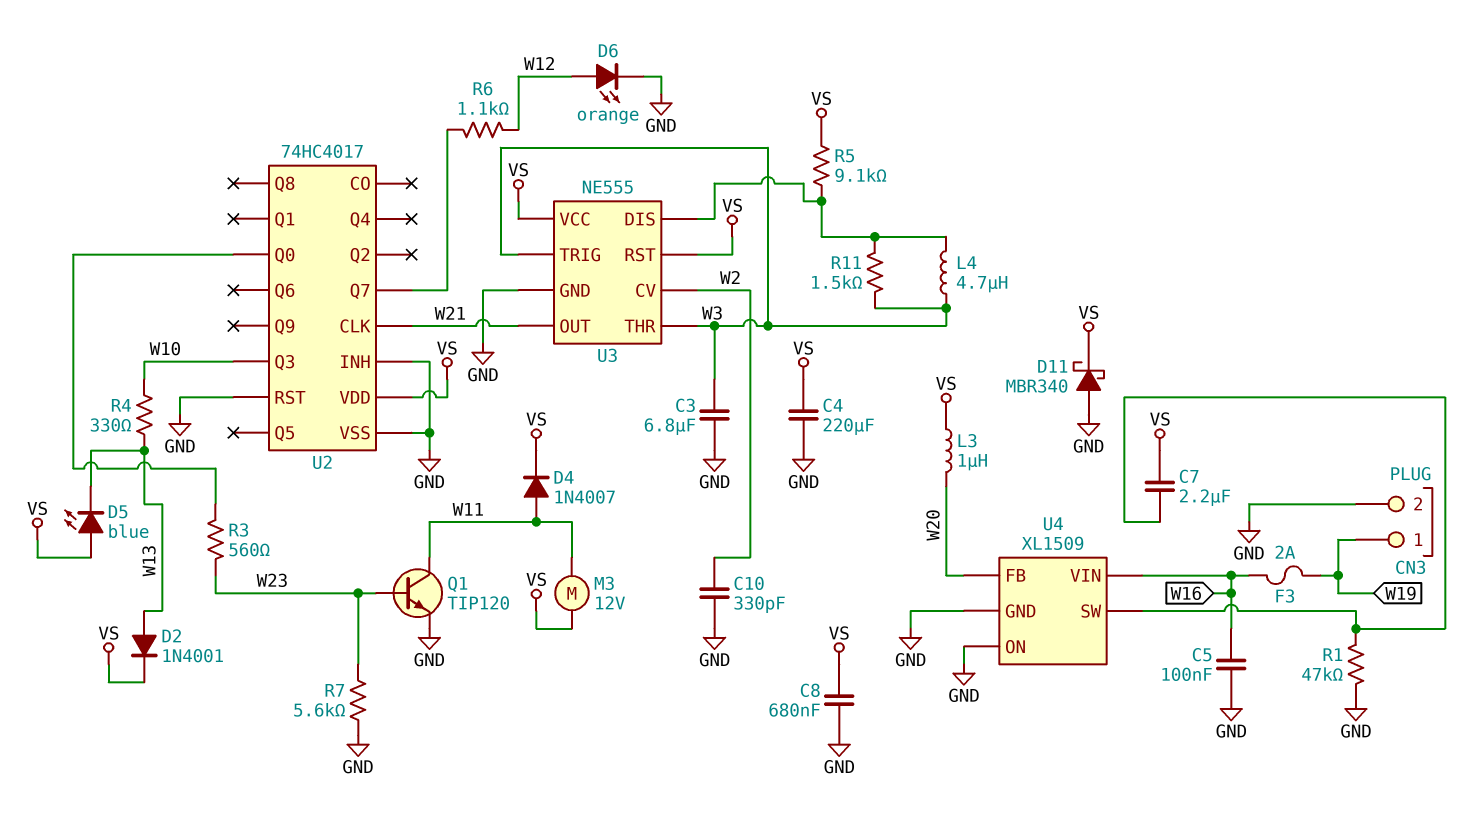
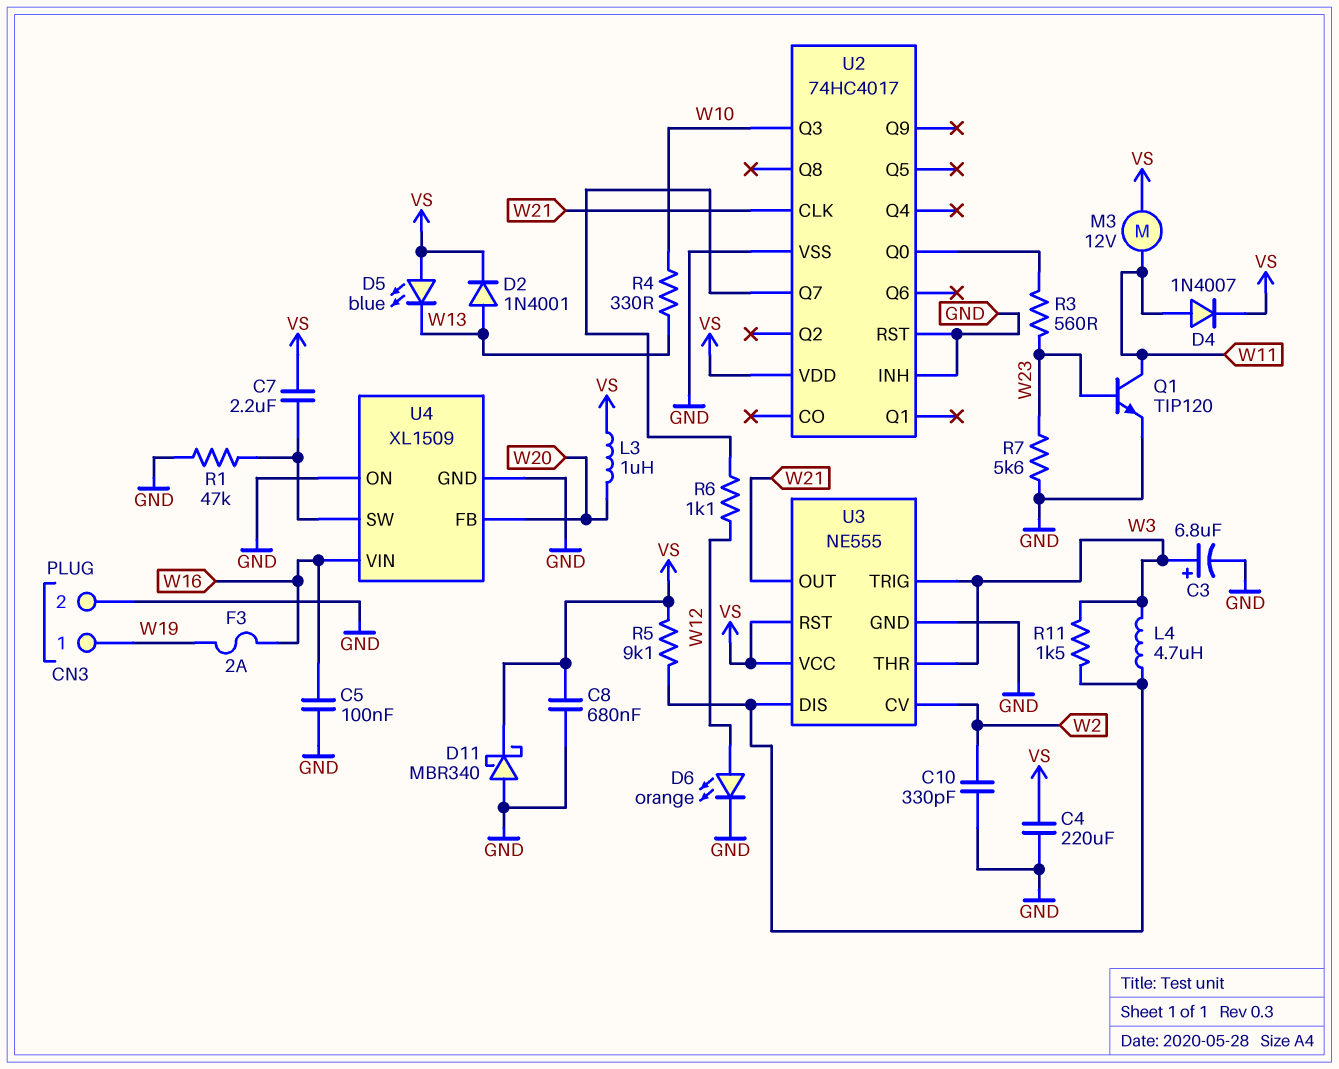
C3: 6.8uF (GND, W3) -> 6.8uF (plus W3, minus GND)

